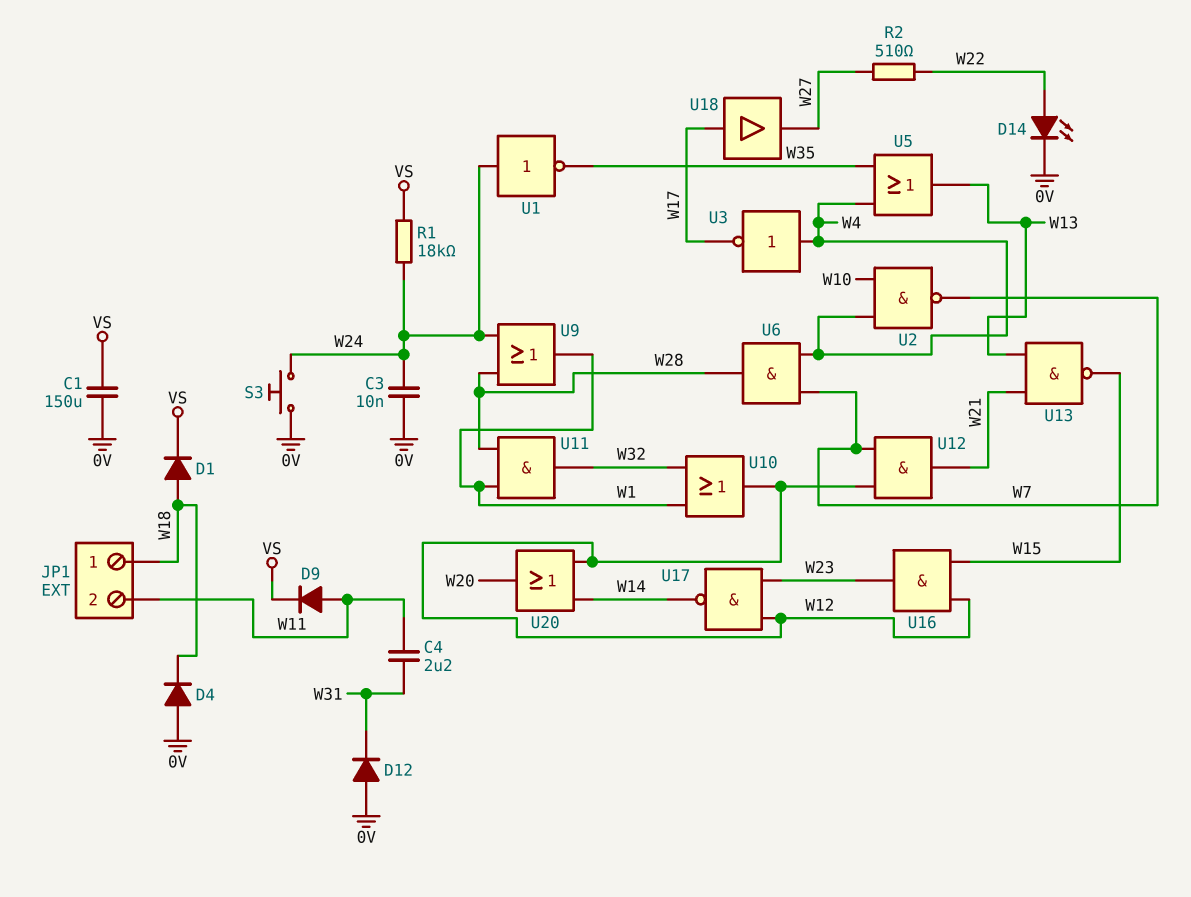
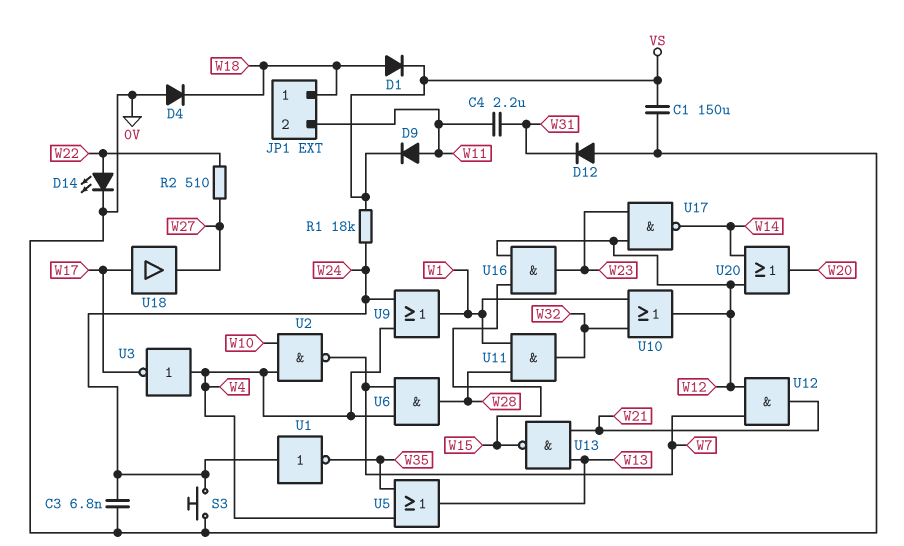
C3: 10nF (0V, W24) -> 6.8nF (0V, W24)
U9: OR (in W24, in W28, out W1) -> OR (in W4, in W24, out W1)

